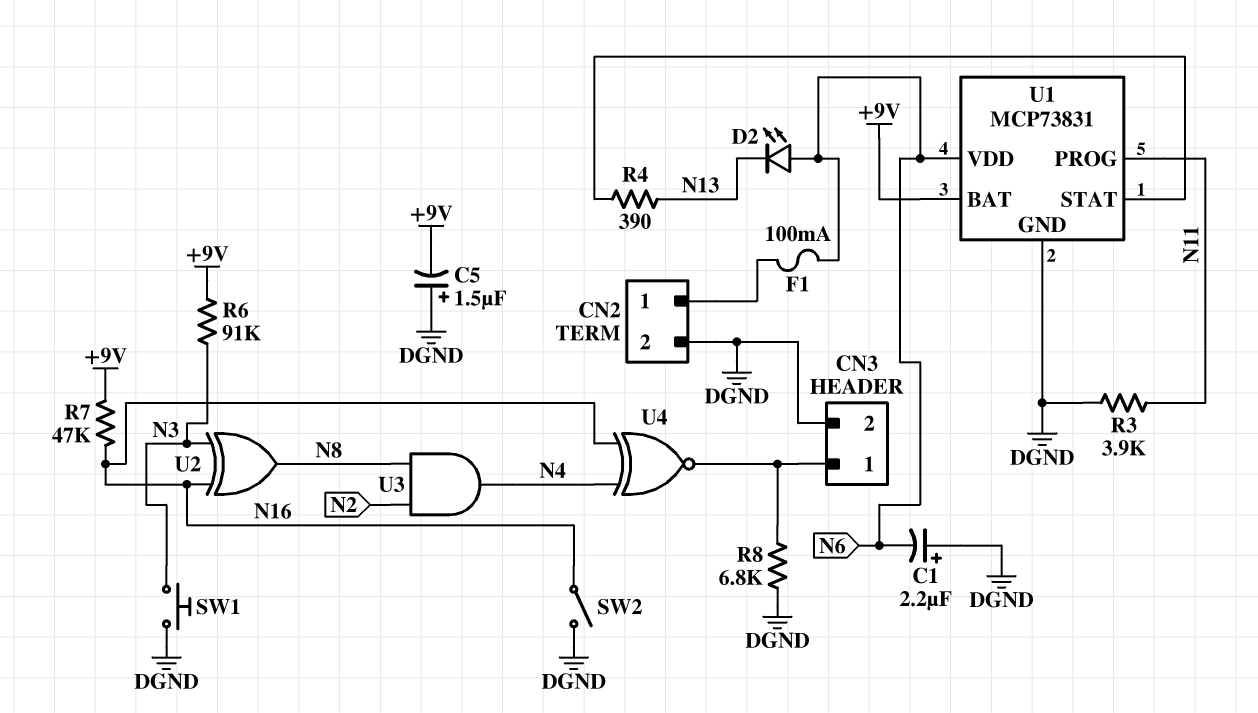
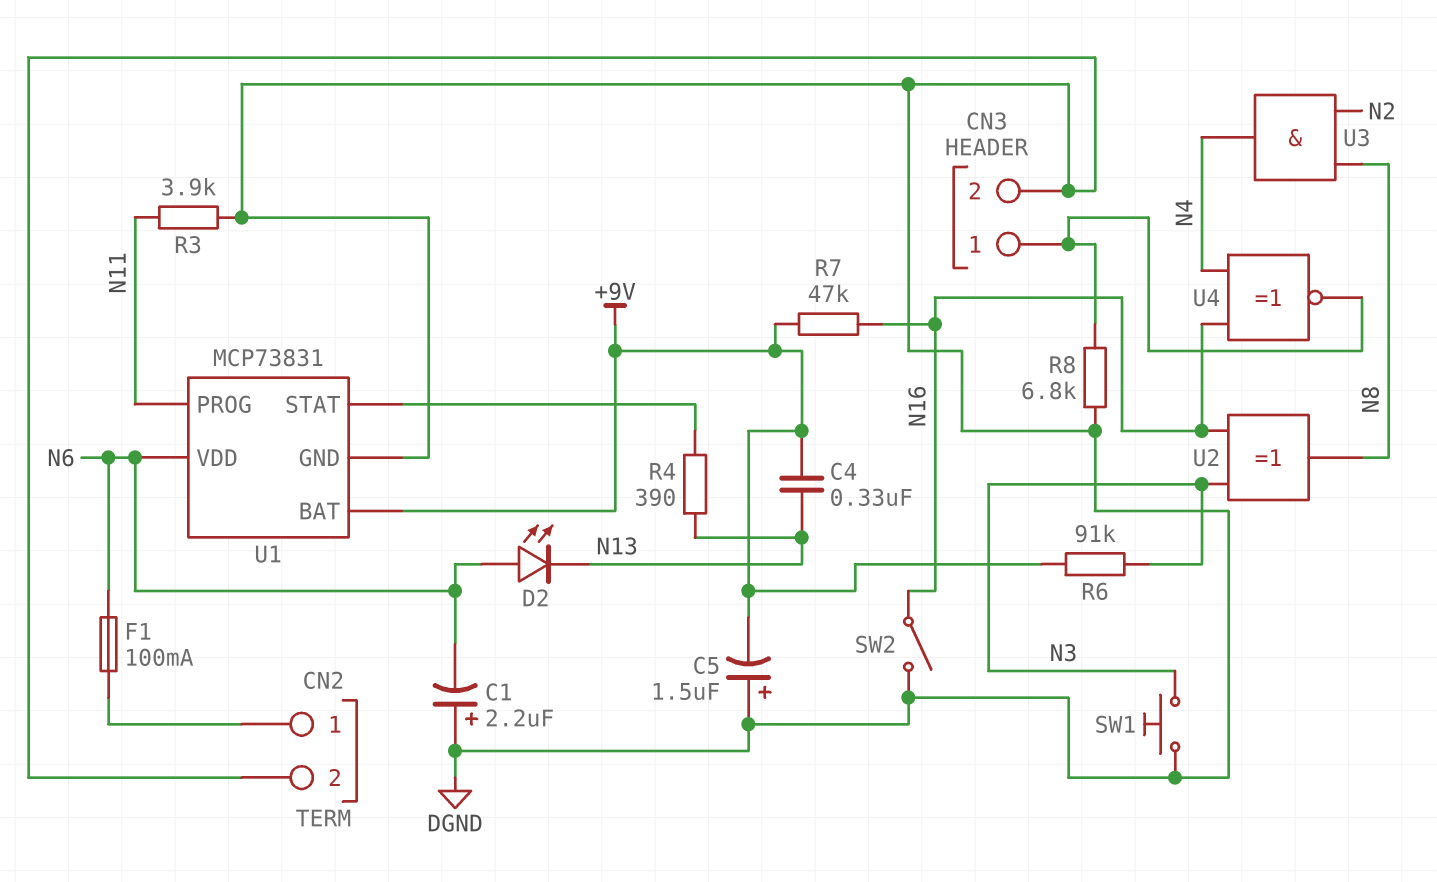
C4: none -> 330nF (+9V, N13)

